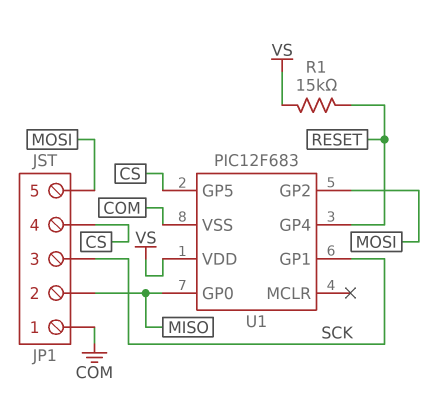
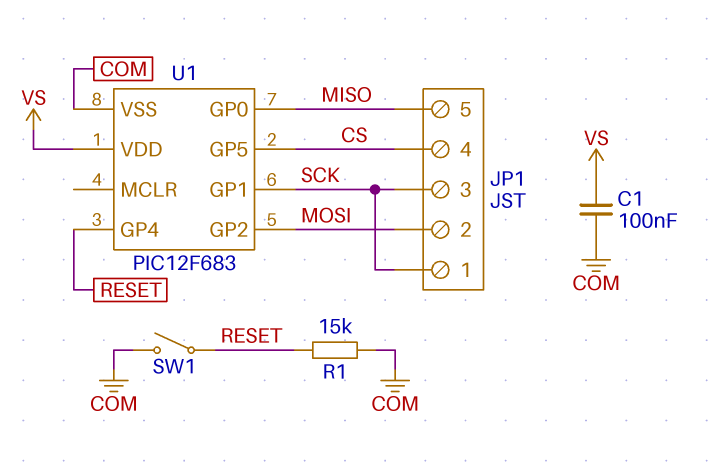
C1: none -> 100nF (COM, VS)
JP1 pin 1: COM -> SCK
JP1 pin 2: MISO -> MOSI
JP1 pin 5: MOSI -> MISO
R1: 15k (RESET, VS) -> 15k (COM, RESET)
SW1: none -> switch (COM, RESET)

